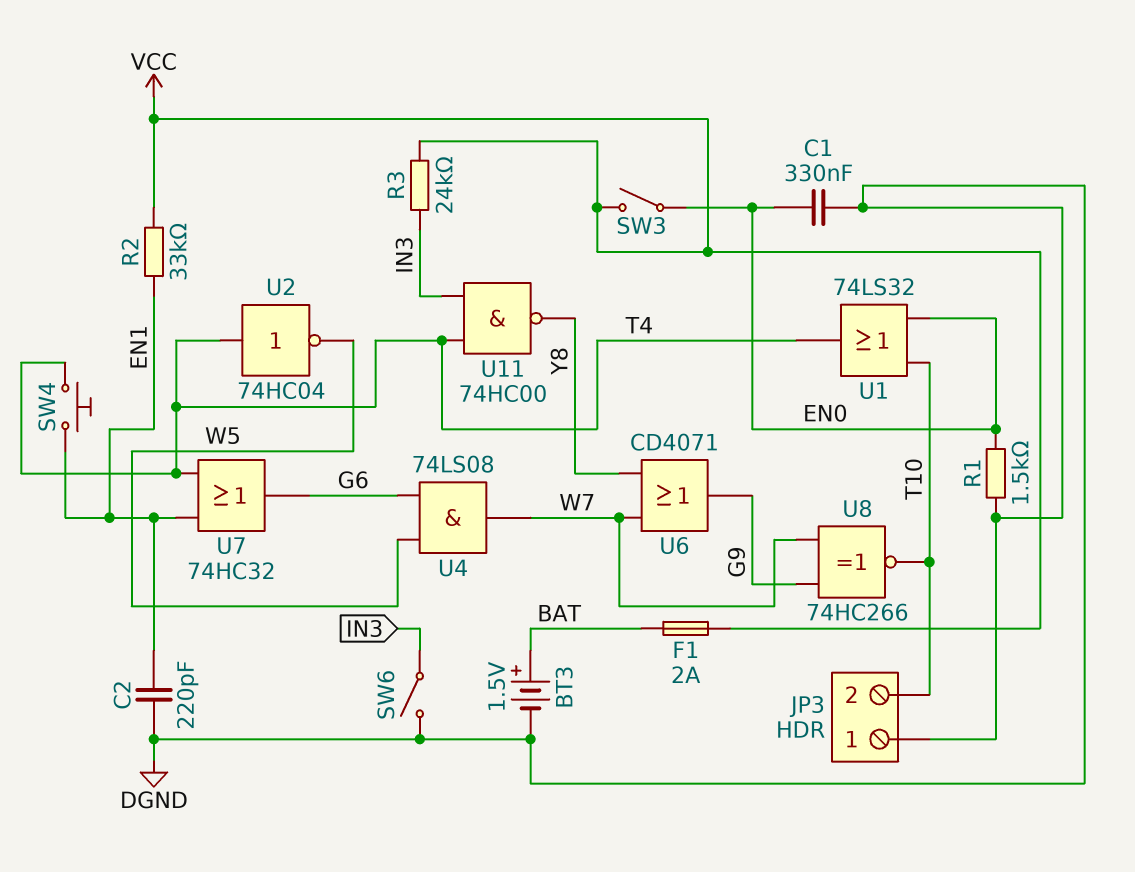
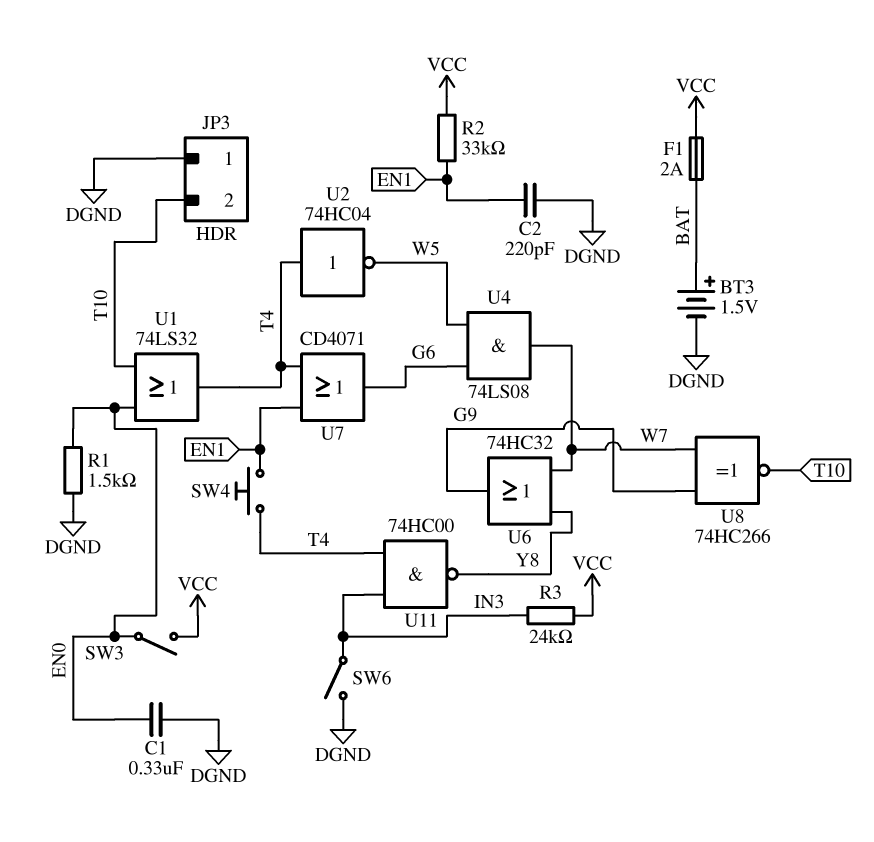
U6: OR CD4071 (in W7, in Y8, out G9) -> OR 74HC32 (in W7, in Y8, out G9)
U7: OR 74HC32 (in EN1, in T4, out G6) -> OR CD4071 (in EN1, in T4, out G6)

